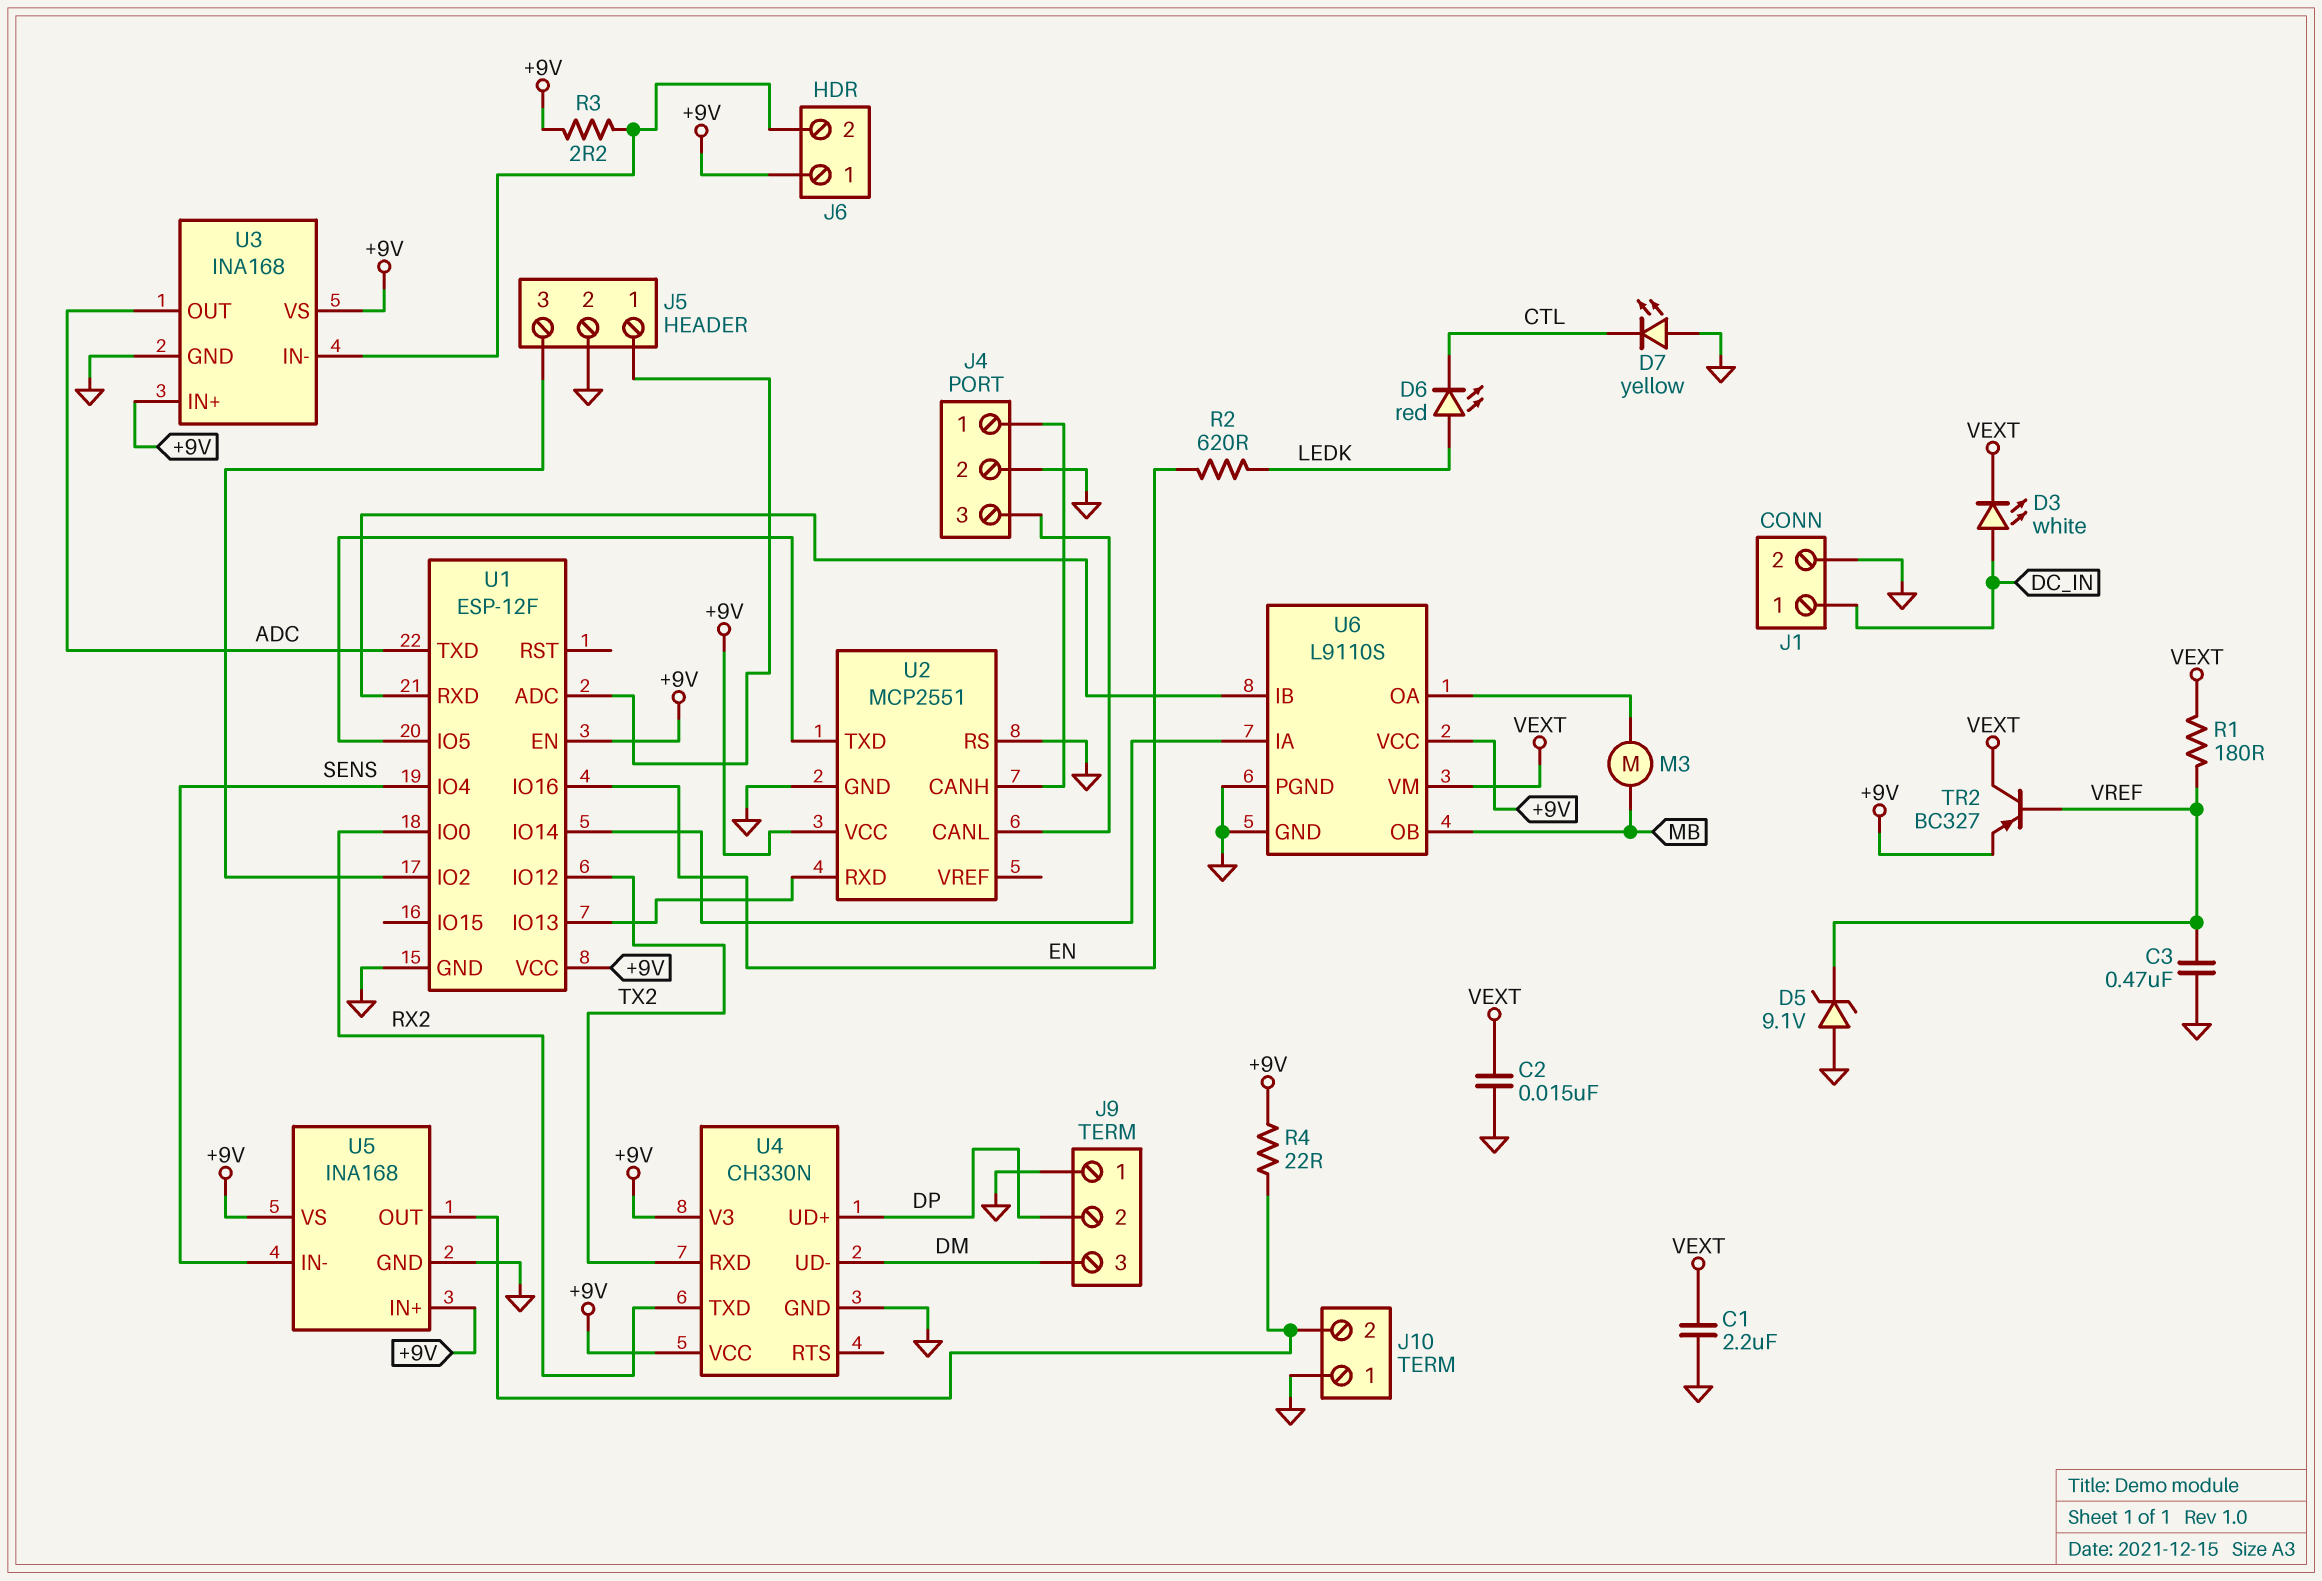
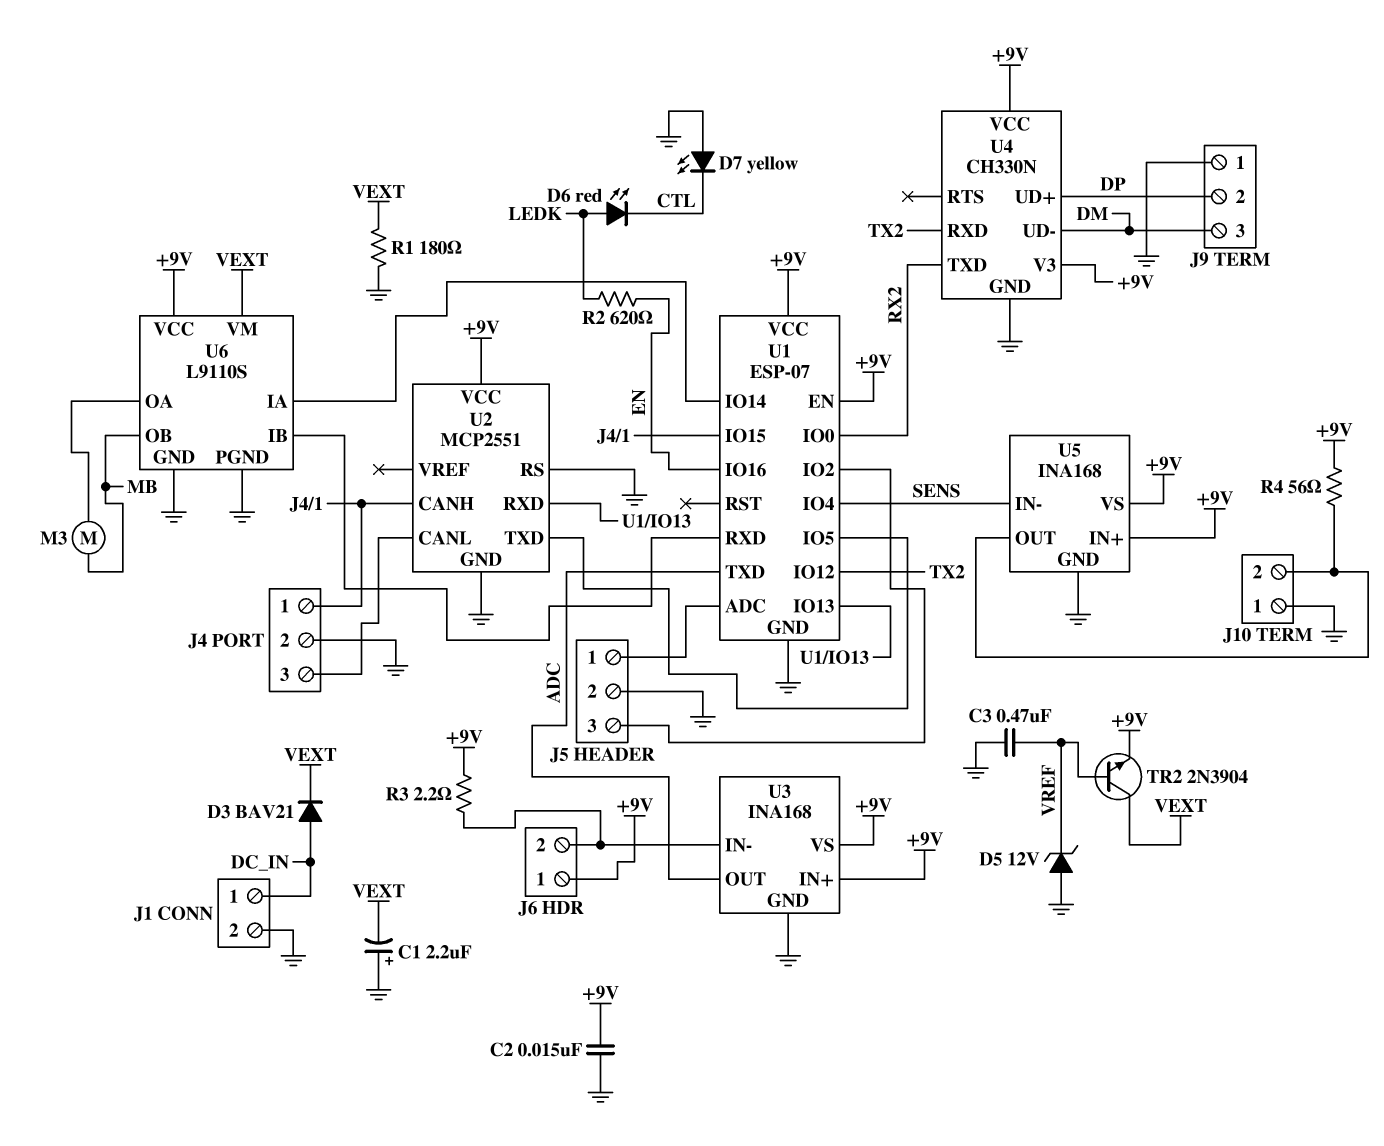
C1: 2.2uF (GND, VEXT) -> 2.2uF (plus GND, minus VEXT)
C2: 15nF (GND, VEXT) -> 15nF (+9V, GND)
D3: LED white (A DC_IN, K VEXT) -> diode BAV21 (A DC_IN, K VEXT)
D5: zener 9.1V (A GND, K VREF) -> zener 12V (A GND, K VREF)
R1: 180 (VEXT, VREF) -> 180 (GND, VEXT)
R4: 22 (+9V, J10/2) -> 56 (+9V, J10/2)
TR2: PNP BC327 (B VREF, C VEXT, E +9V) -> NPN 2N3904 (B VREF, C VEXT, E +9V)
U1: ESP-12F -> ESP-07
U1 pin IO15: none -> J4/1

